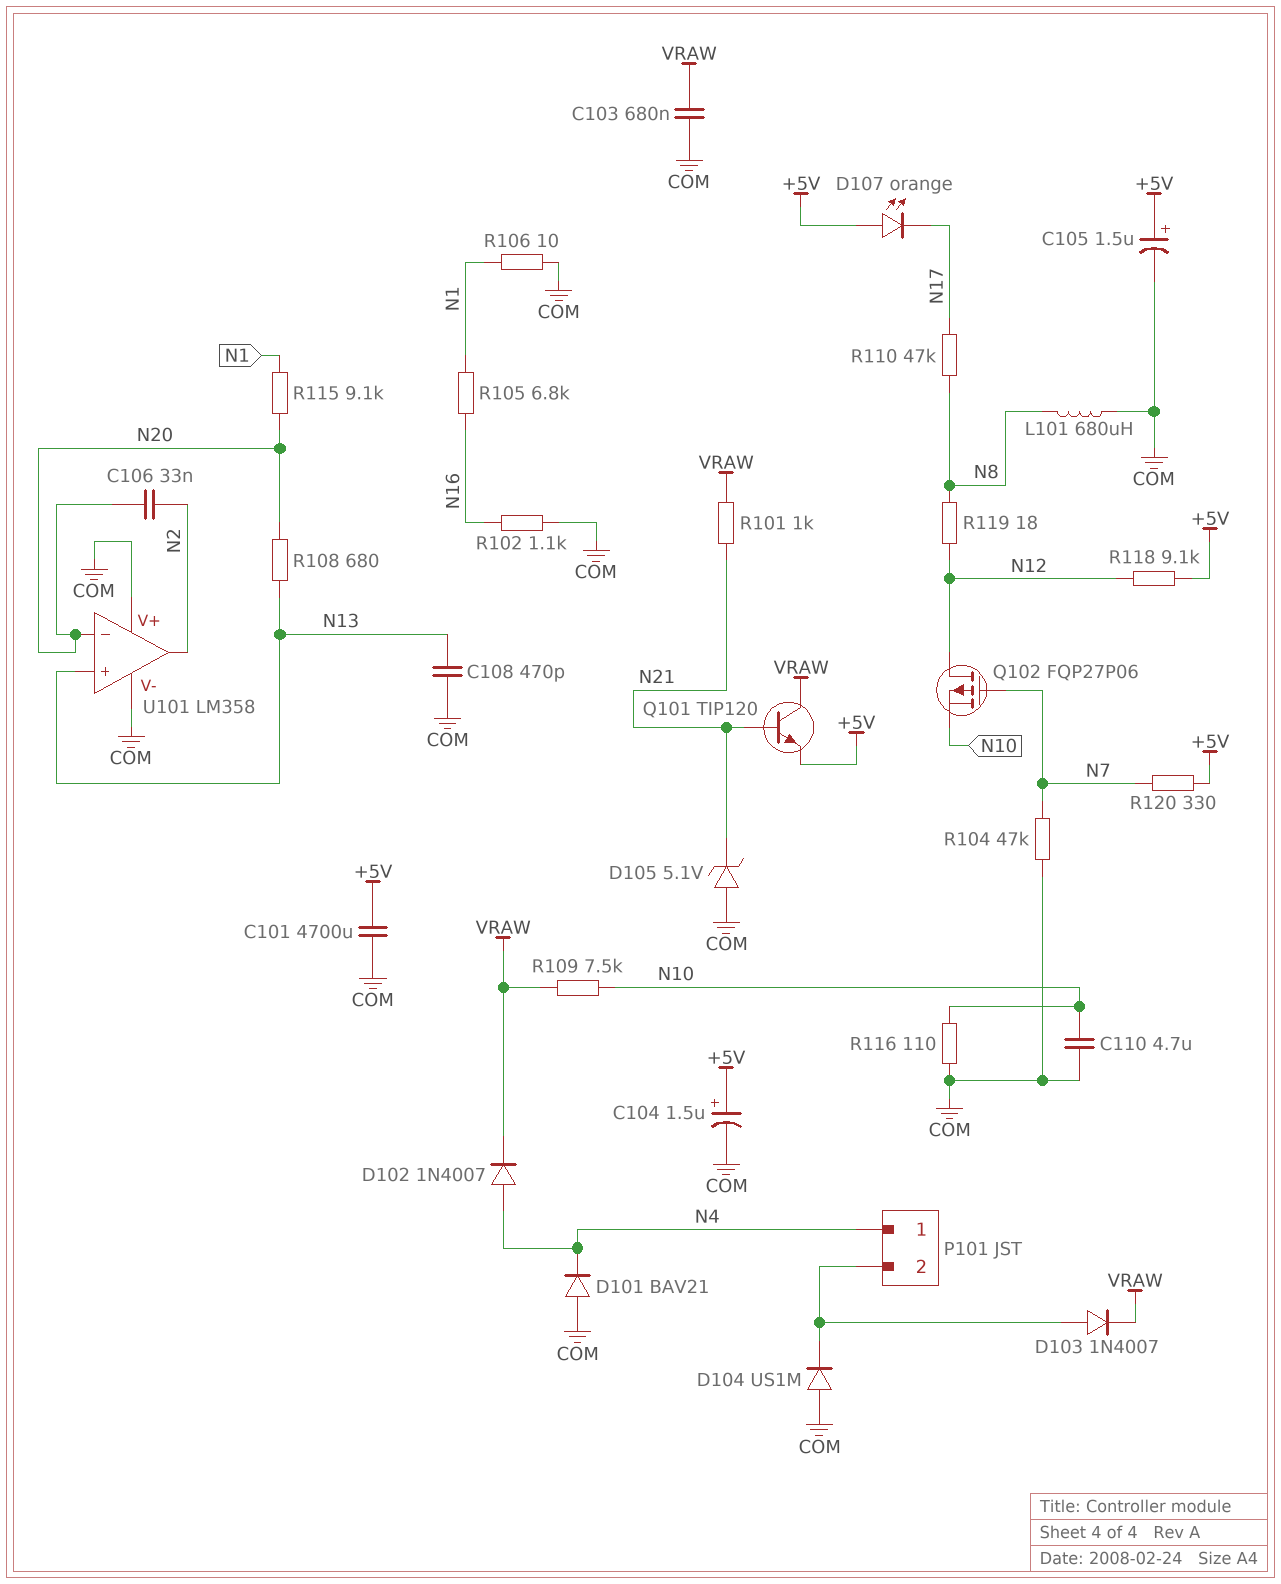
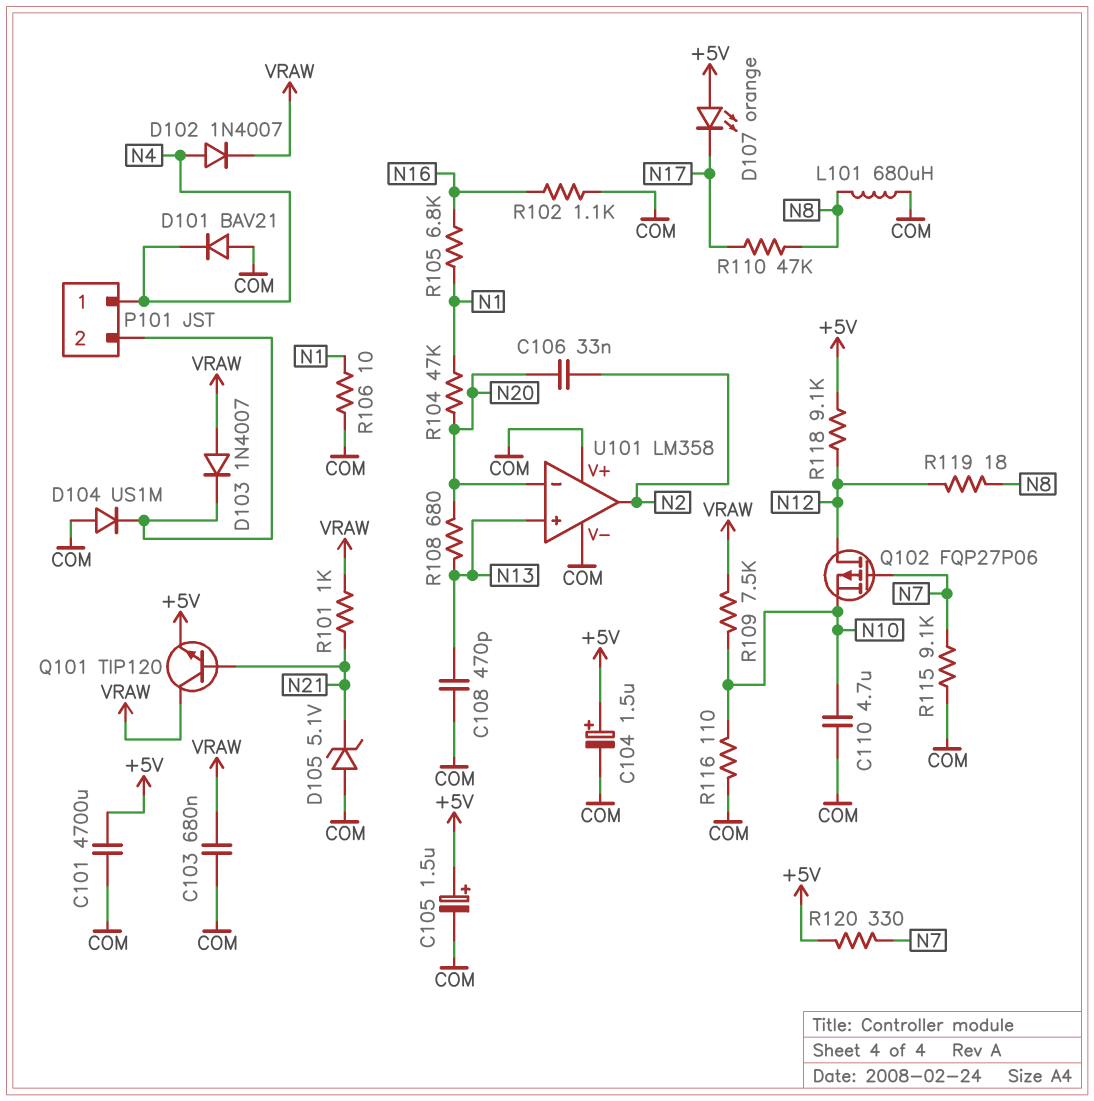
D103: diode 1N4007 (A P101/2, K VRAW) -> diode 1N4007 (A VRAW, K P101/2)
R104: 47k (COM, N7) -> 47k (N1, N20)
R115: 9.1k (N1, N20) -> 9.1k (COM, N7)

